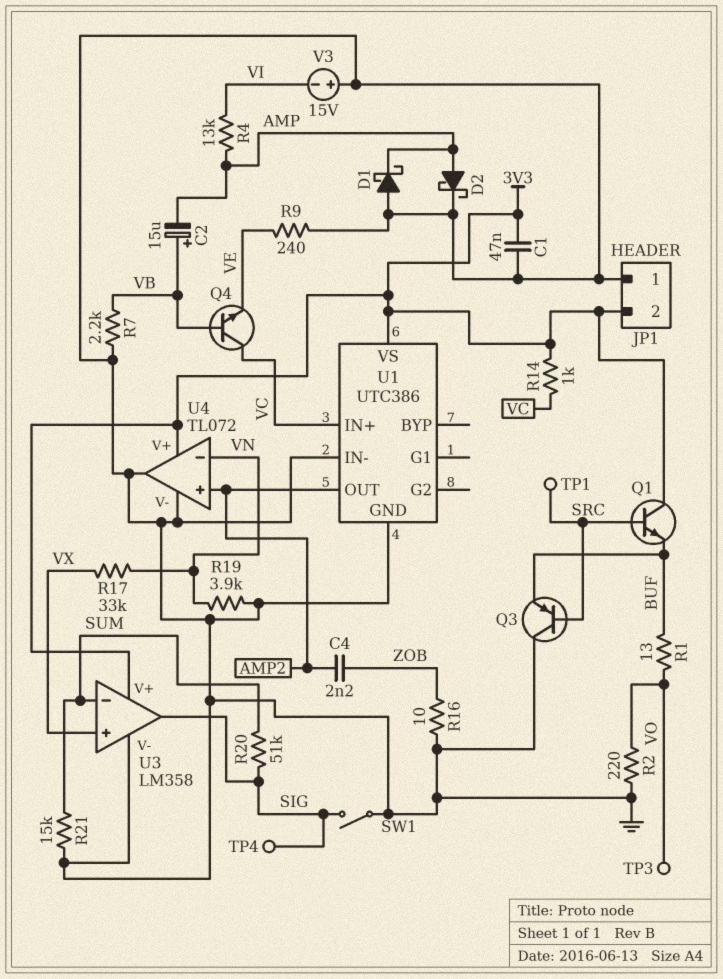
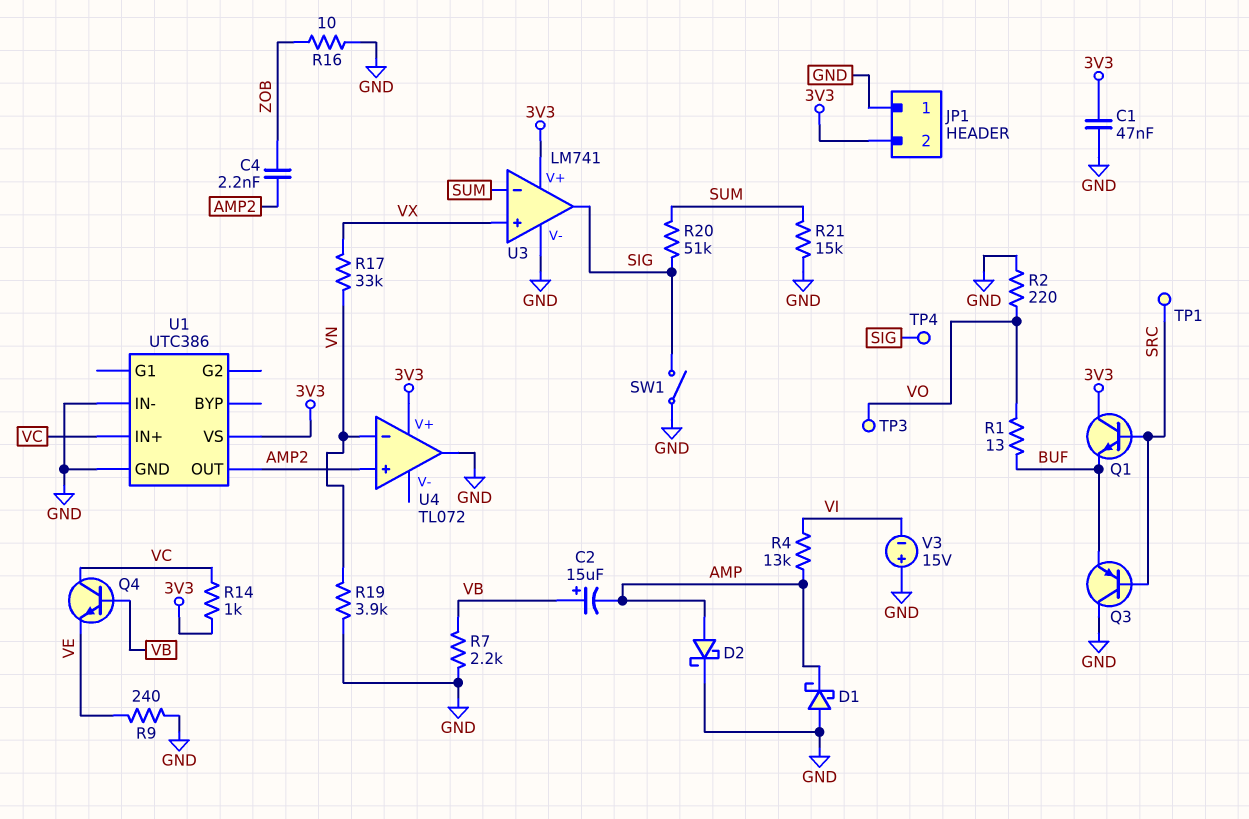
U3: LM358 -> LM741
U4 pin V-: GND -> none

